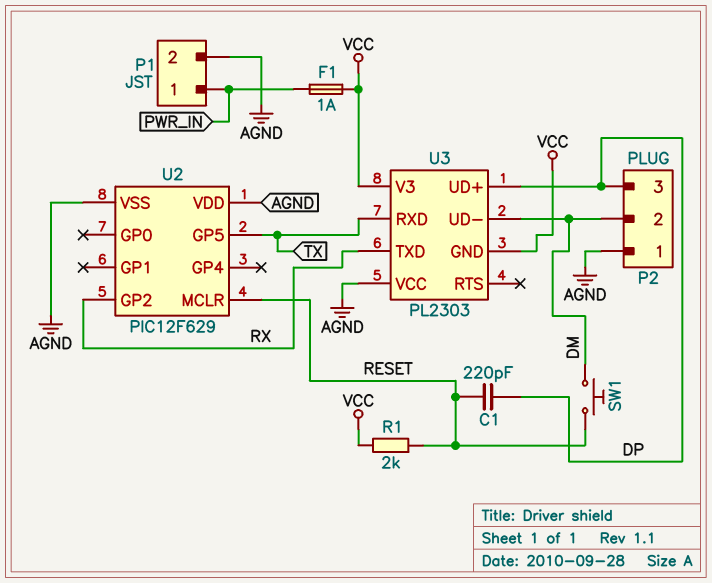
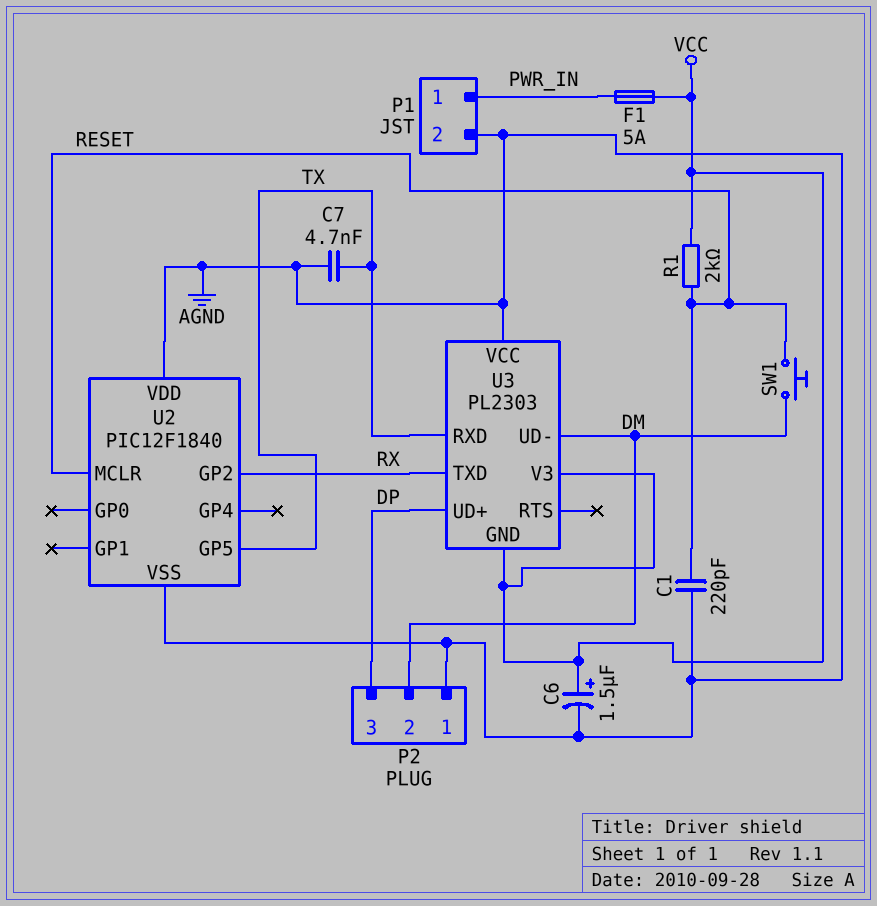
C1: 220pF (DP, RESET) -> 220pF (AGND, RESET)
C6: none -> 1.5uF (plus VCC, minus AGND)
C7: none -> 4.7nF (AGND, TX)
F1: 1A (PWR_IN, VCC) -> 5A (PWR_IN, VCC)
U2: PIC12F629 -> PIC12F1840

